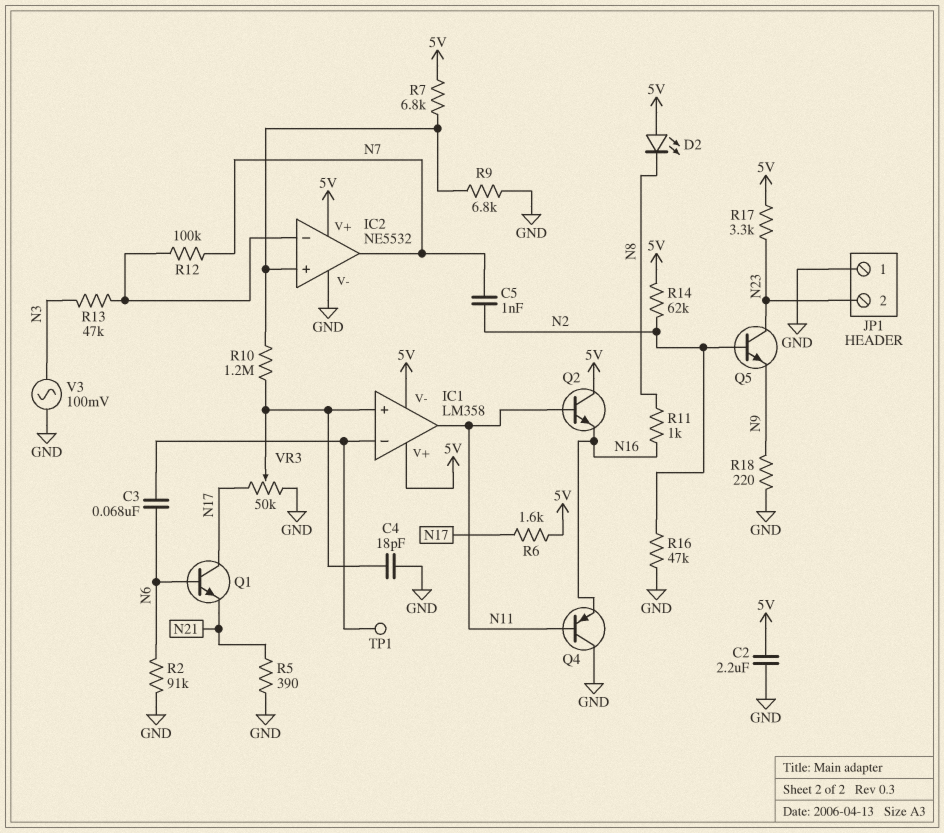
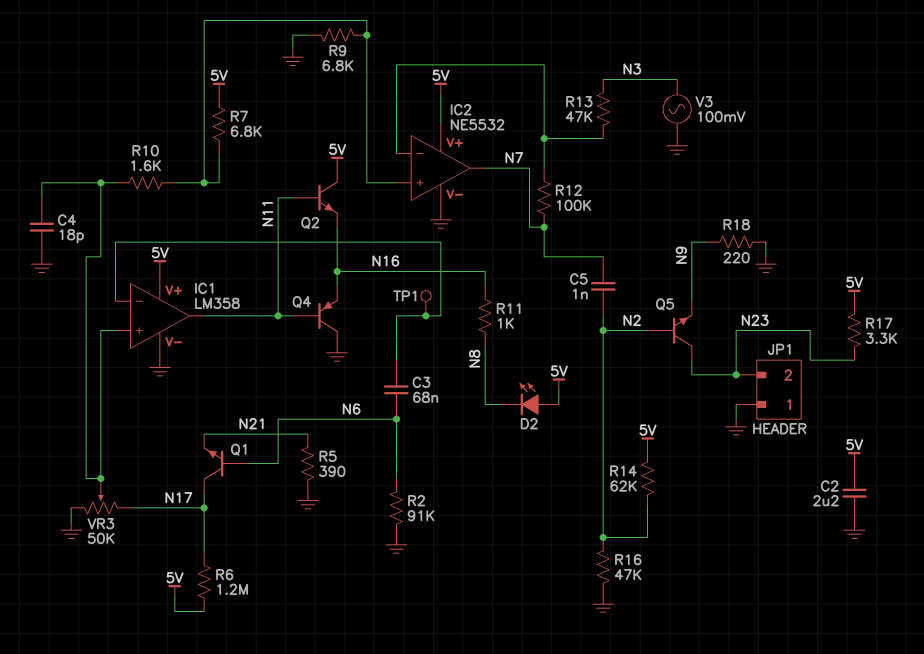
IC1 pin V-: 5V -> GND
R6: 1.6k (5V, N17) -> 1.2M (5V, N17)
R10: 1.2M (IC1/in+, IC2/in+) -> 1.6k (IC1/in+, IC2/in+)

